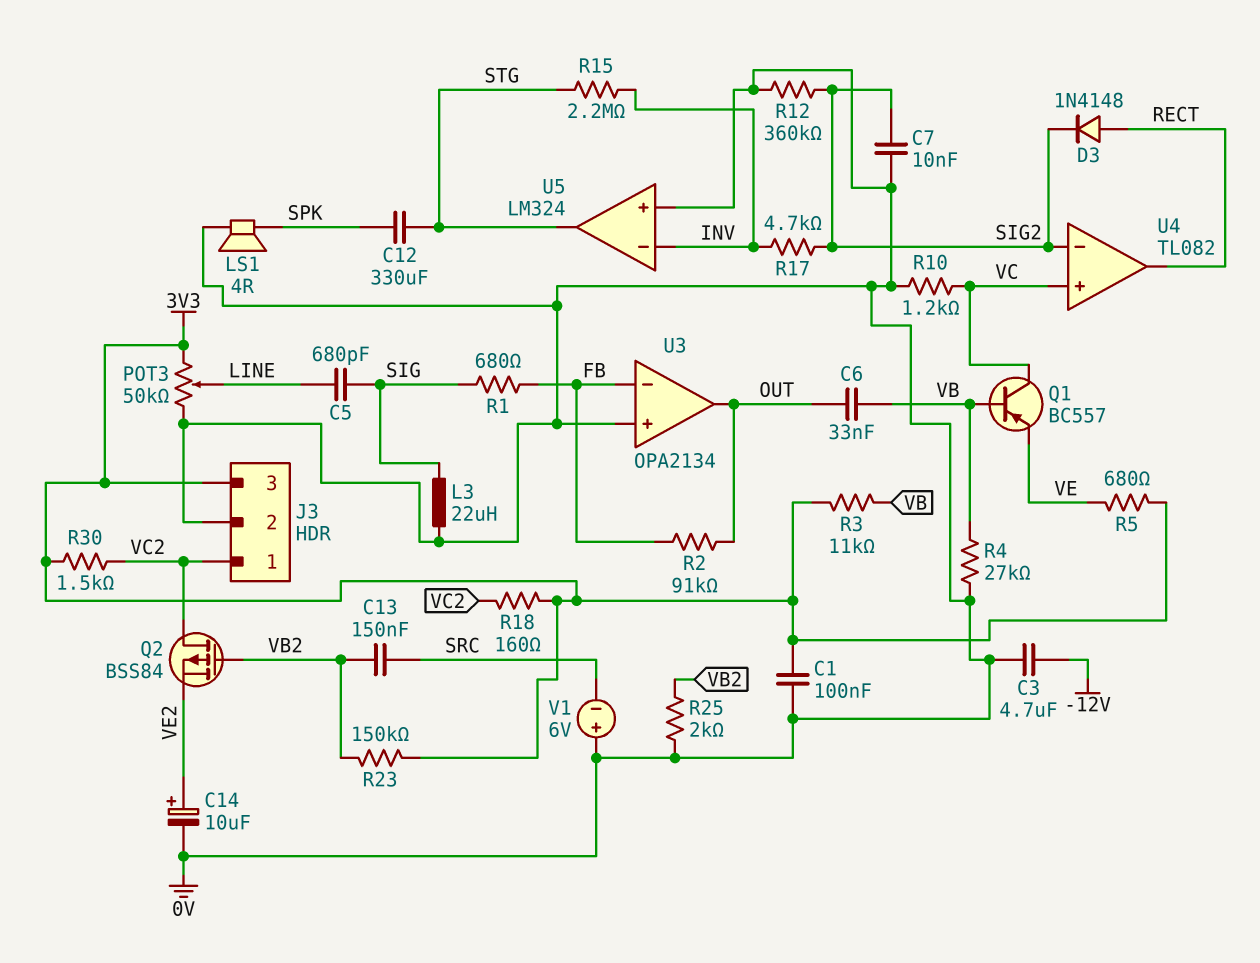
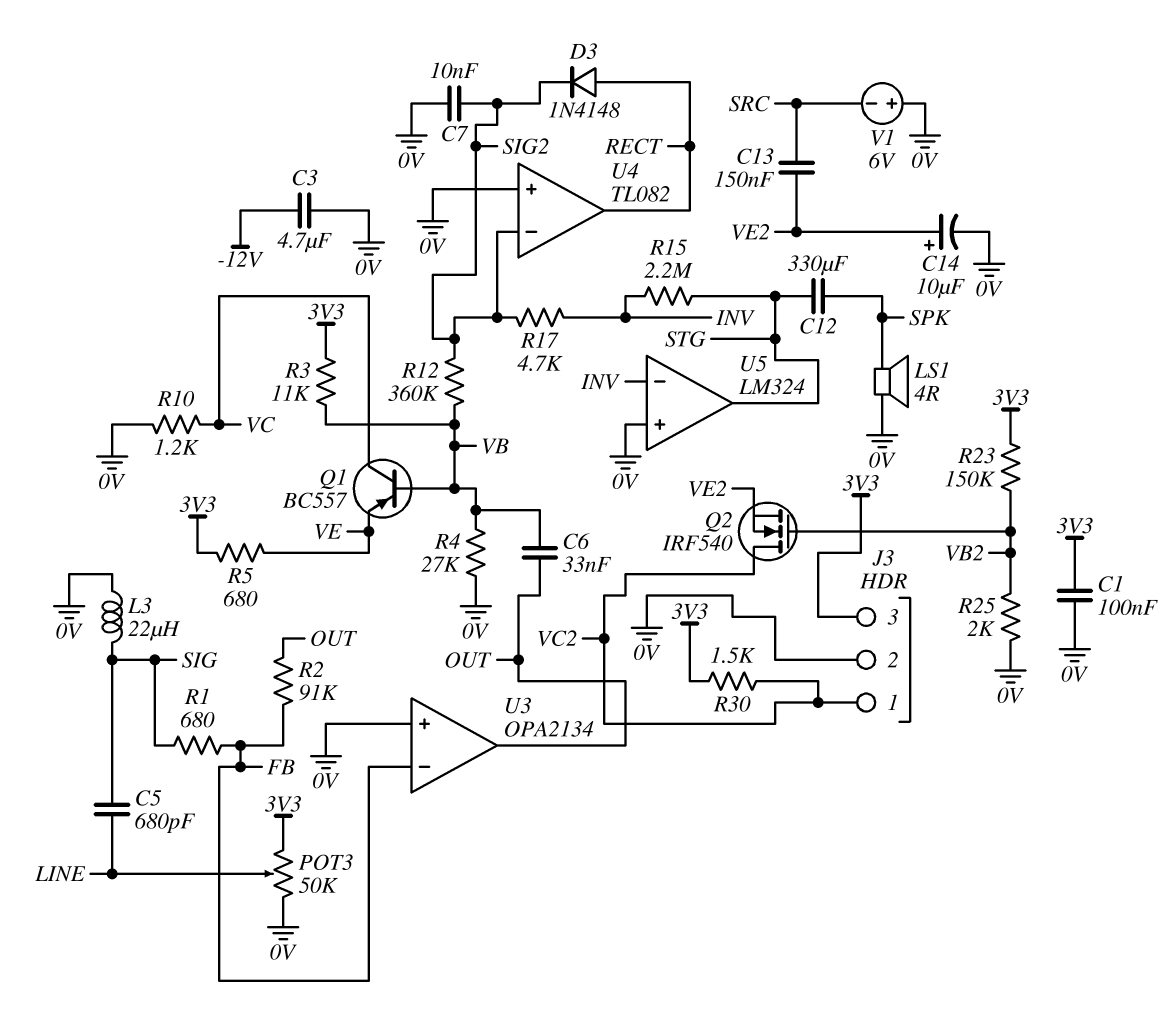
C13: 150nF (SRC, VB2) -> 150nF (SRC, VE2)
Q2: PMOS BSS84 (G VB2, D VC2, S VE2) -> NMOS IRF540 (G VB2, D VC2, S VE2)
R12: 360k (0V, SIG2) -> 360k (SIG2, VB)
R18: 160 (3V3, VC2) -> none
U4 pin in+: VC -> 0V

